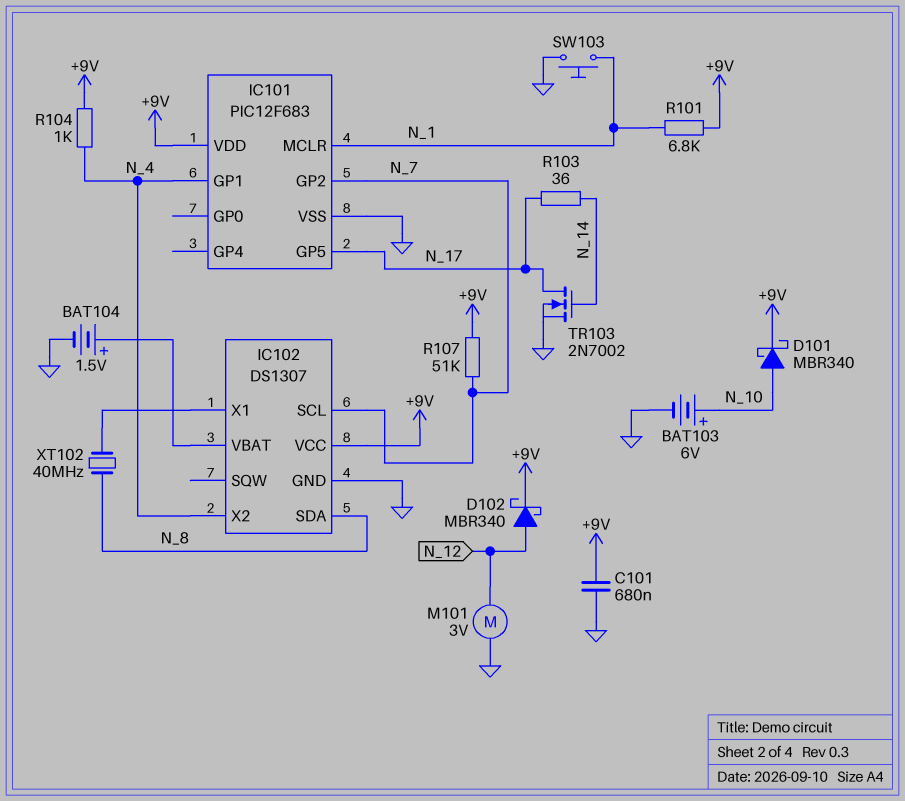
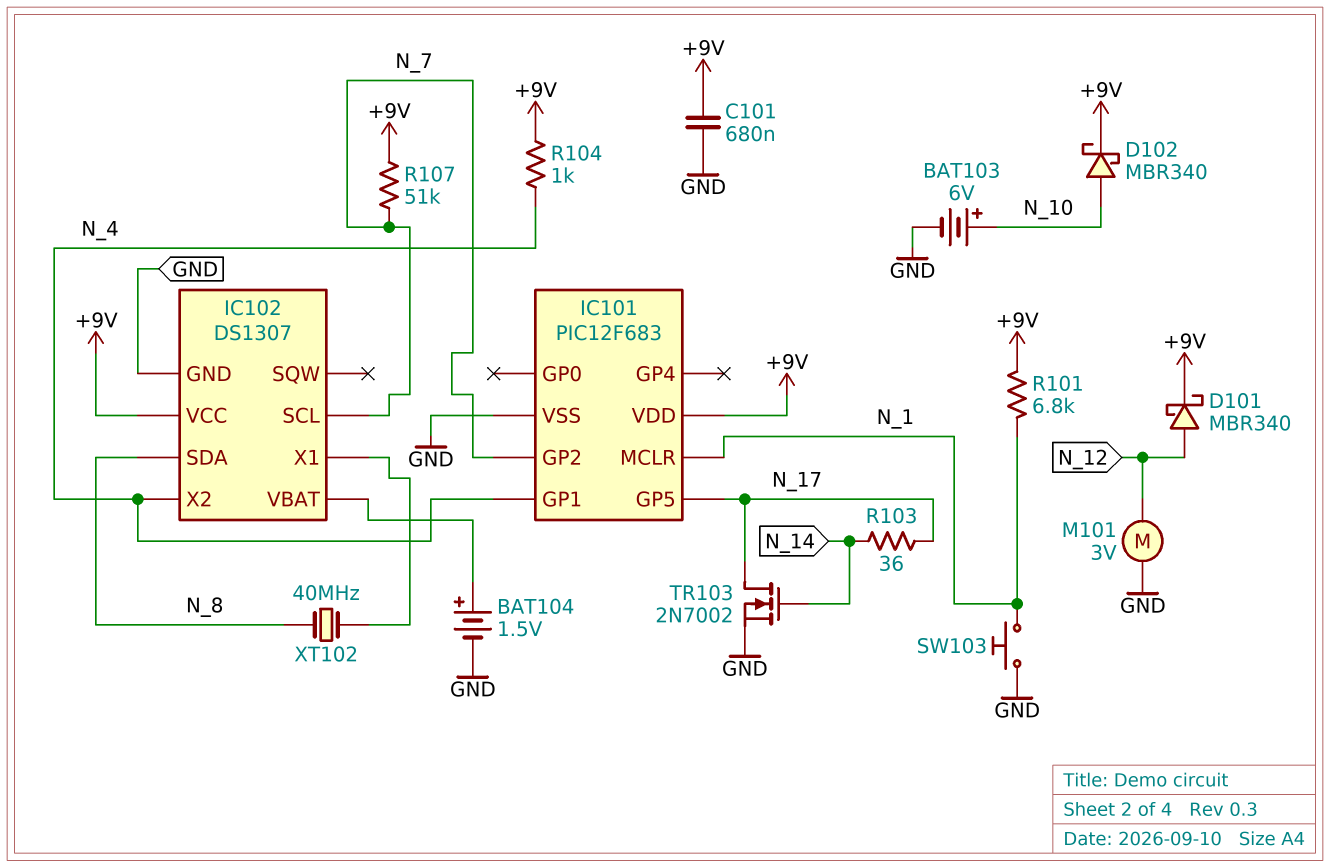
D101: schottky MBR340 (A N_10, K +9V) -> schottky MBR340 (A N_12, K +9V)
D102: schottky MBR340 (A N_12, K +9V) -> schottky MBR340 (A N_10, K +9V)

